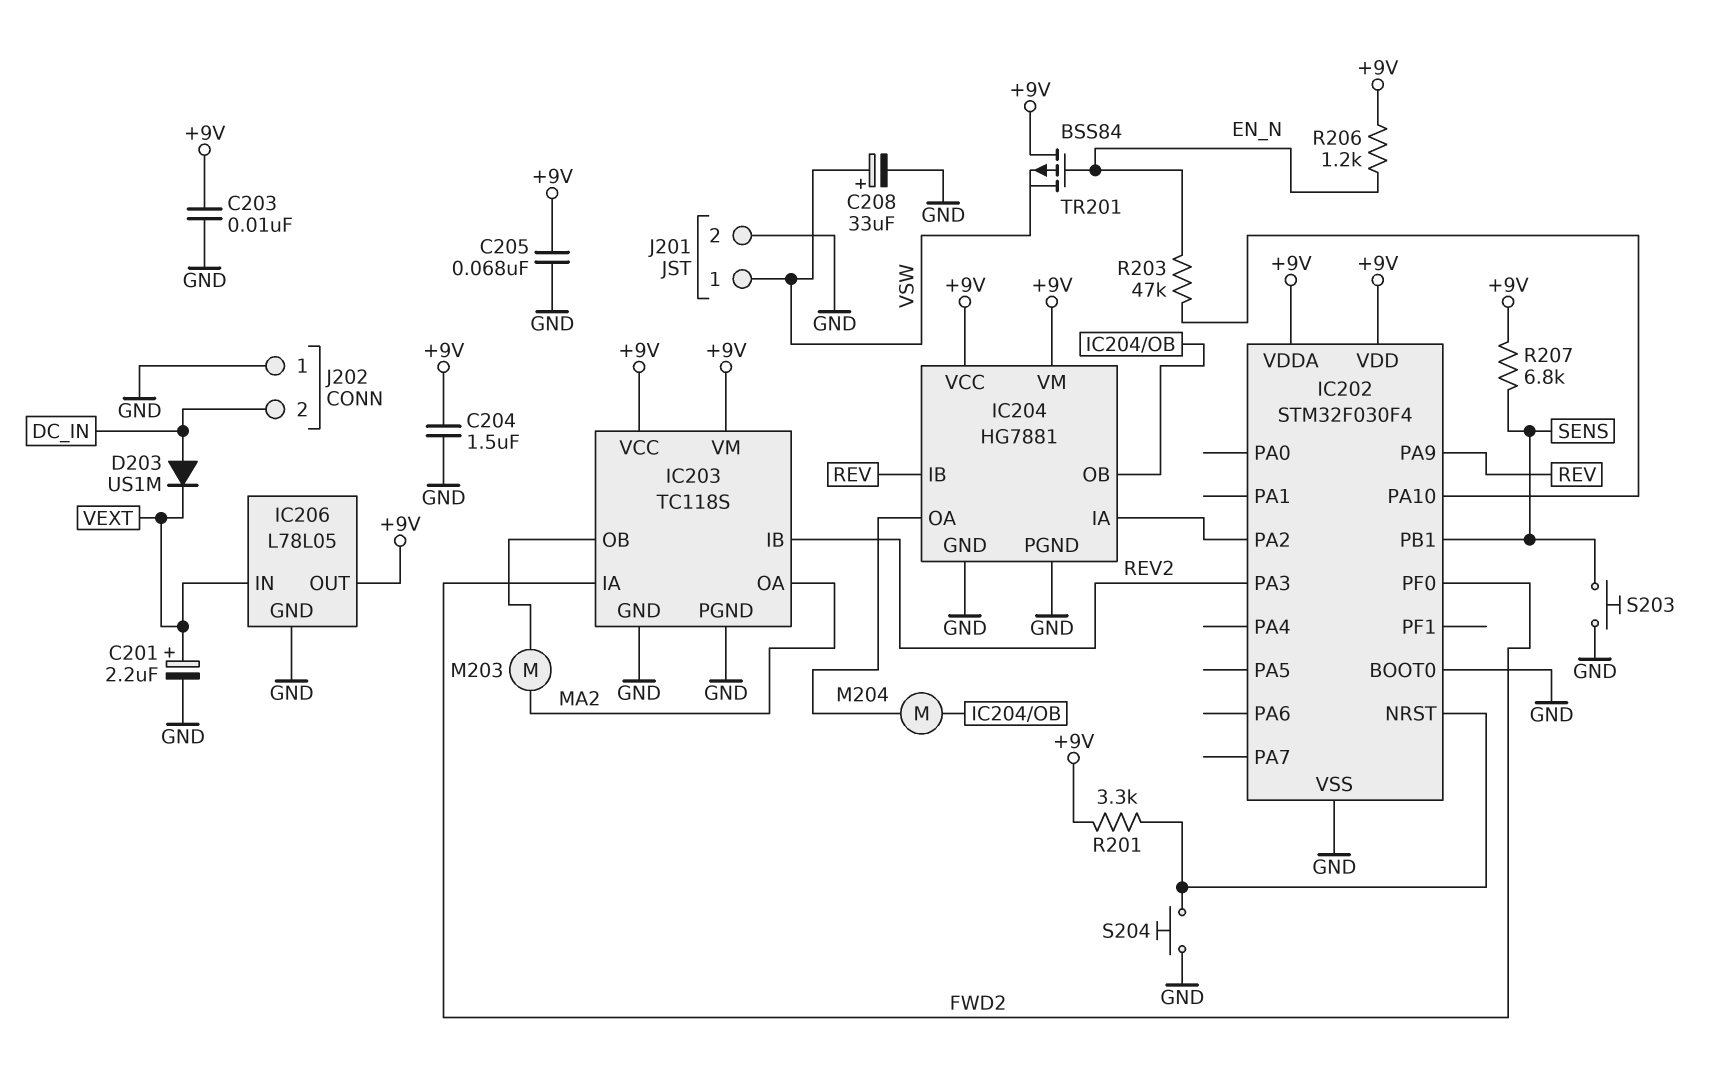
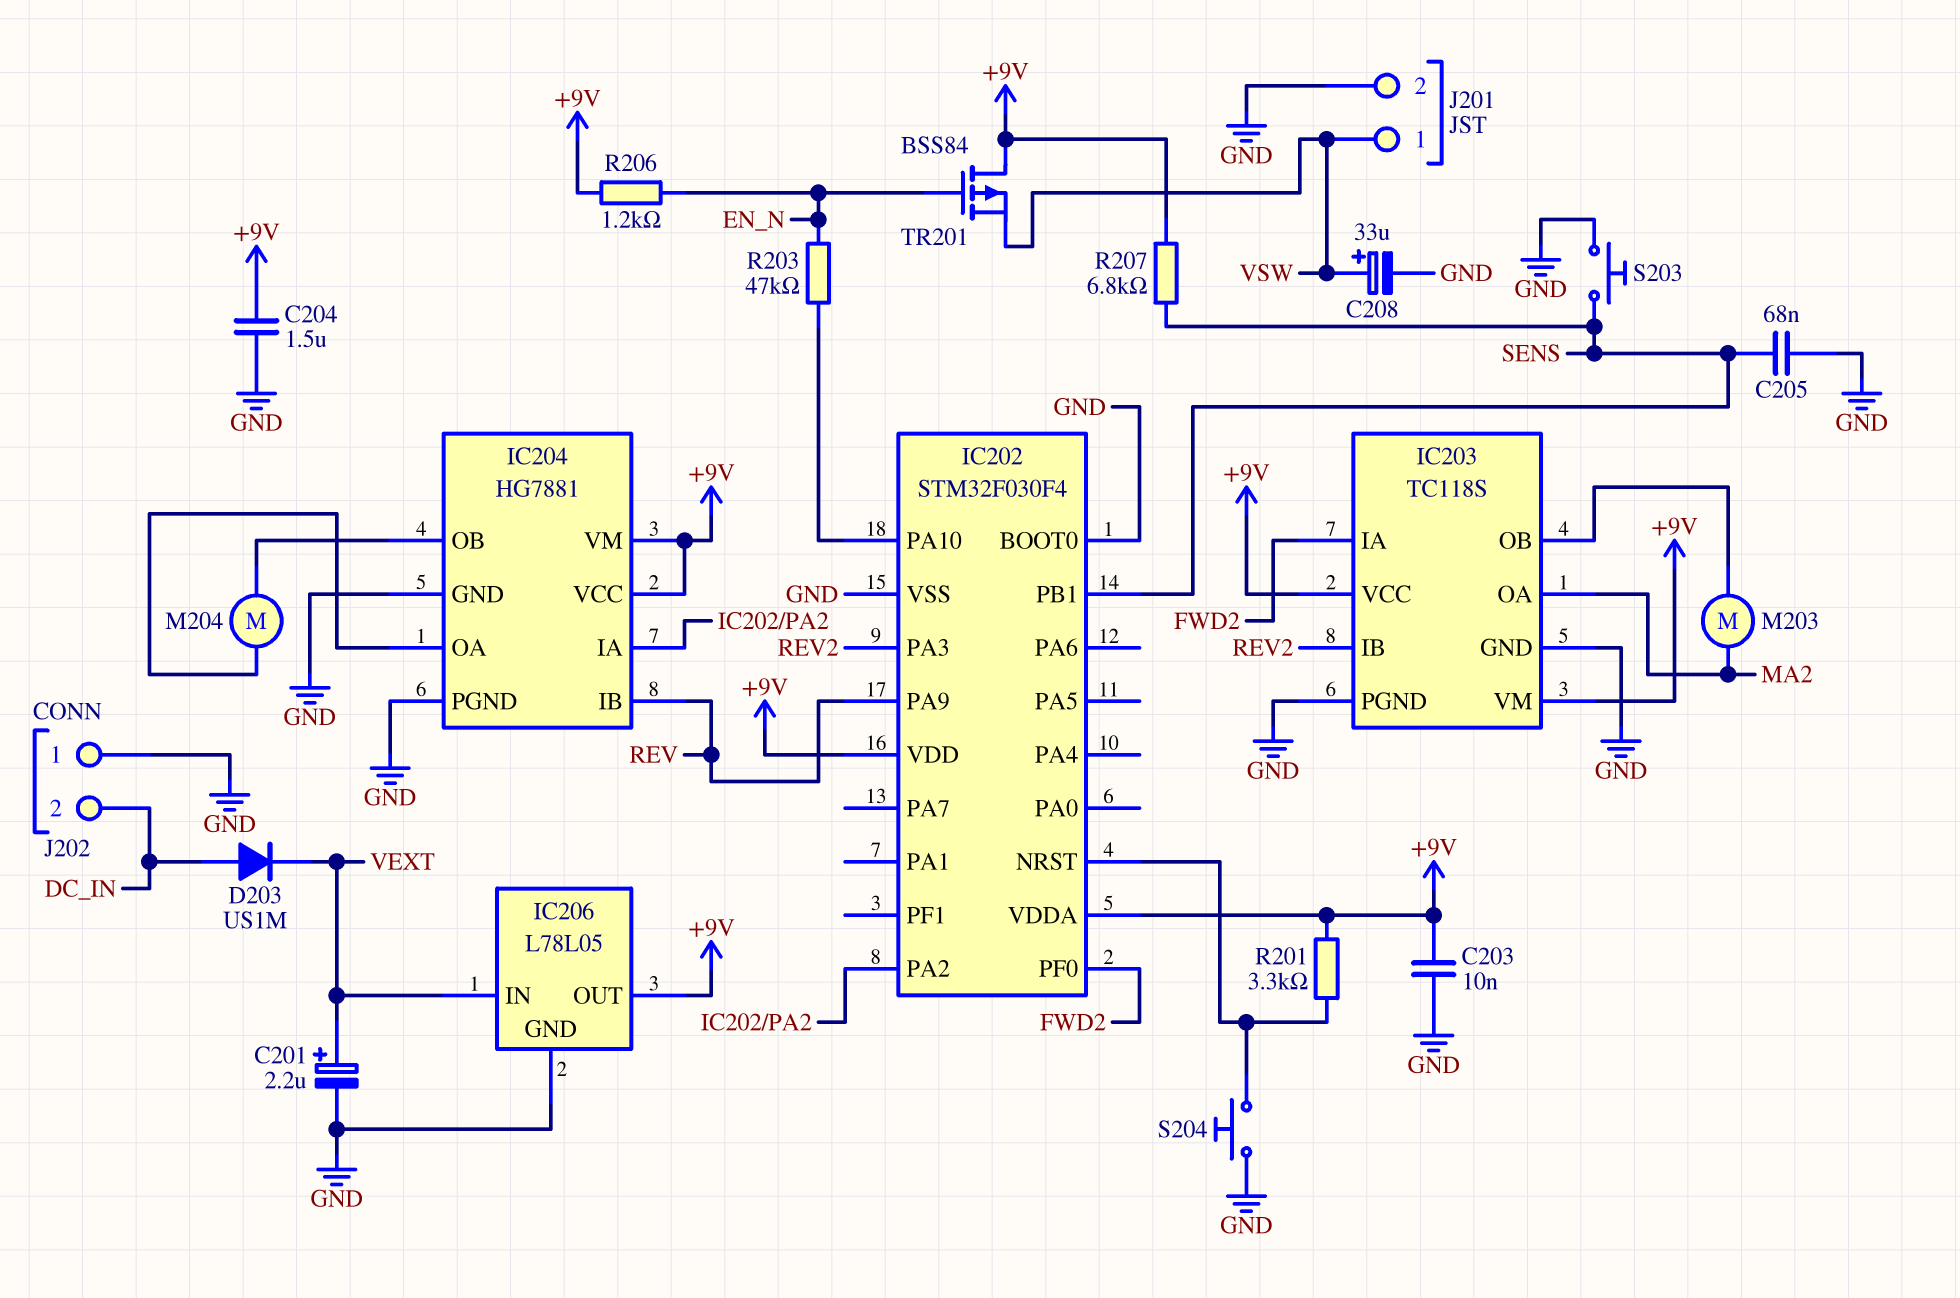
C205: 68nF (+9V, GND) -> 68nF (GND, SENS)

